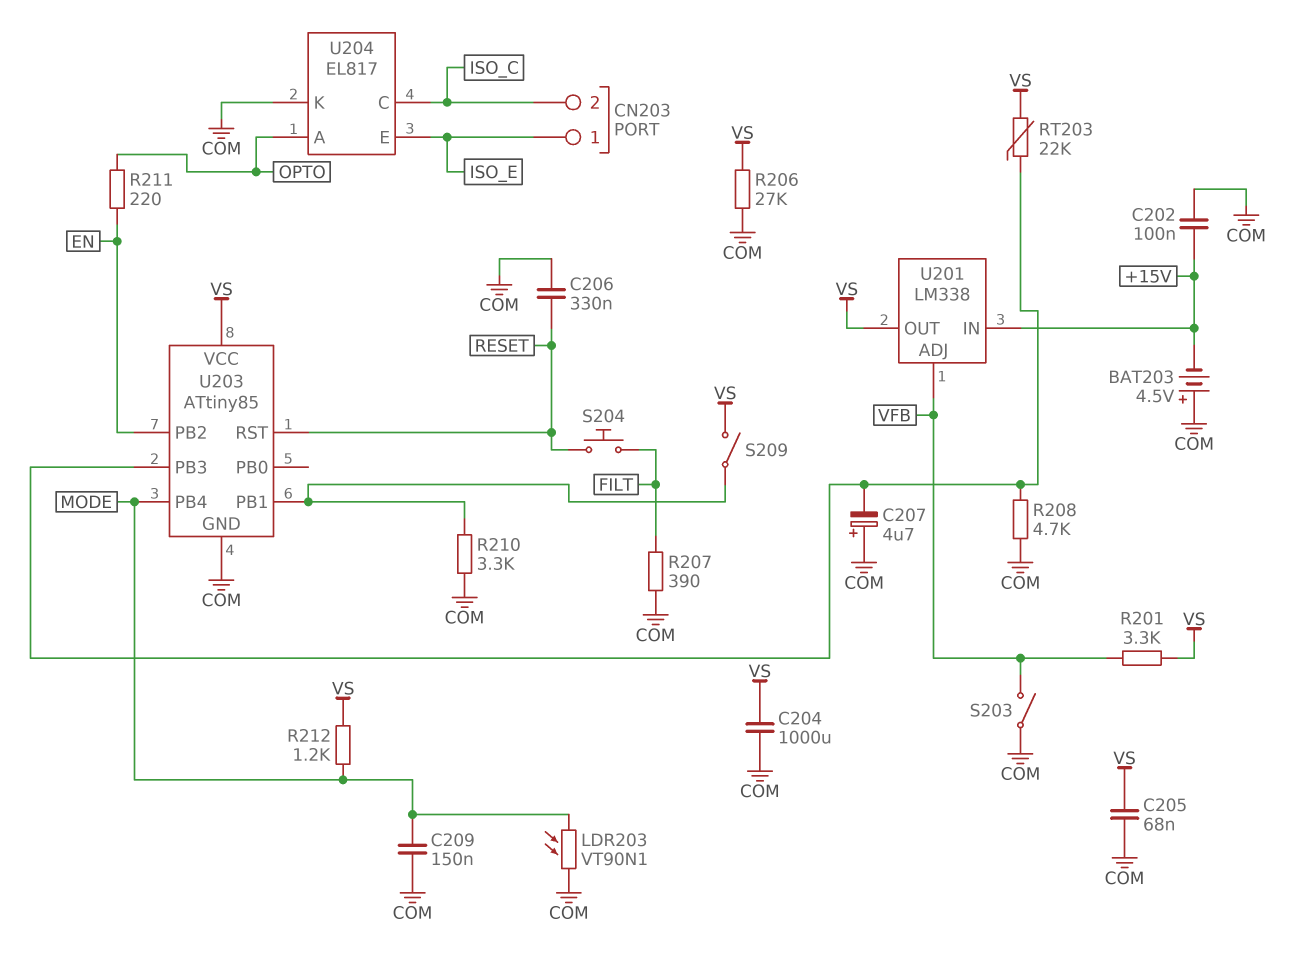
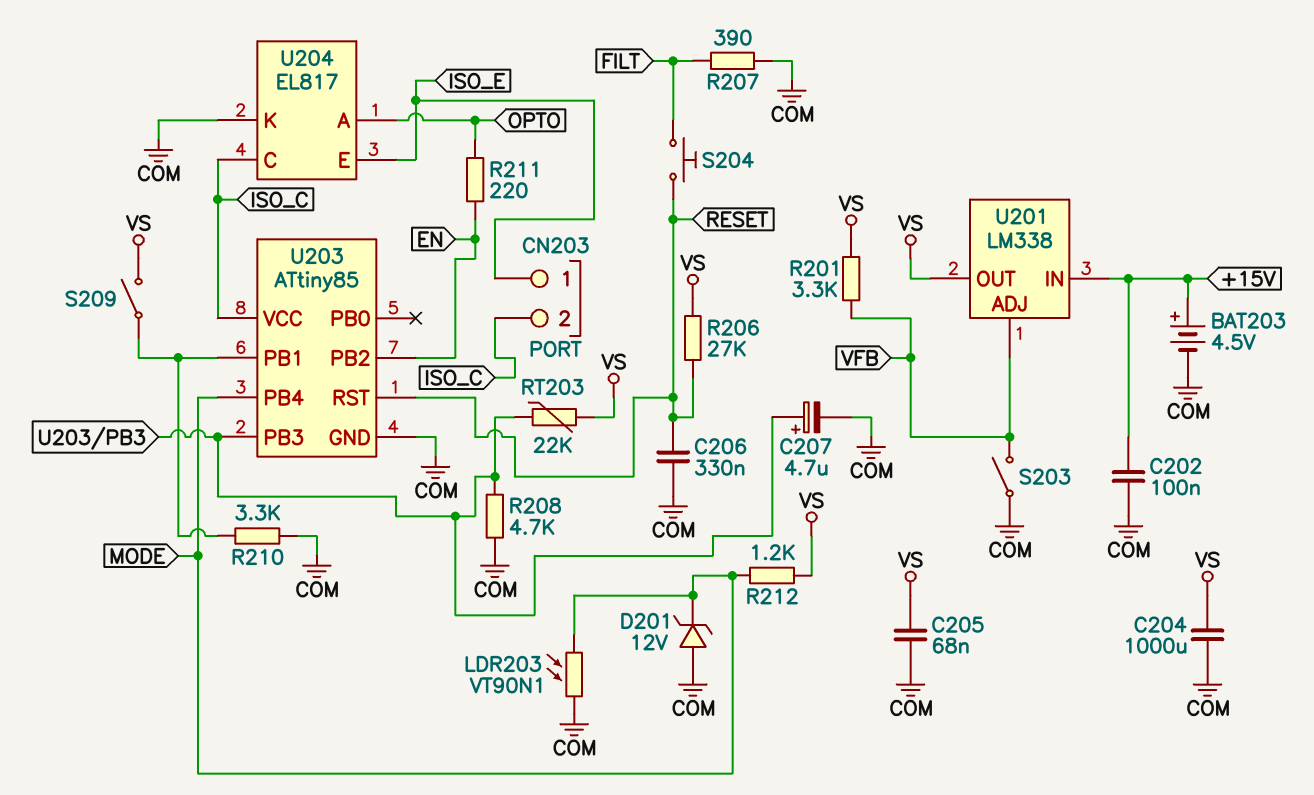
BAT203: 4.5V (plus COM, minus +15V) -> 4.5V (plus +15V, minus COM)
C207: 4.7uF (plus COM, minus U203/PB3) -> 4.7uF (plus U203/PB3, minus COM)
C209: 150nF (COM, MODE) -> none
D201: none -> zener 12V (A COM, K MODE)
R206: 27k (COM, VS) -> 27k (RESET, VS)
U203 pin VCC: VS -> ISO_C

